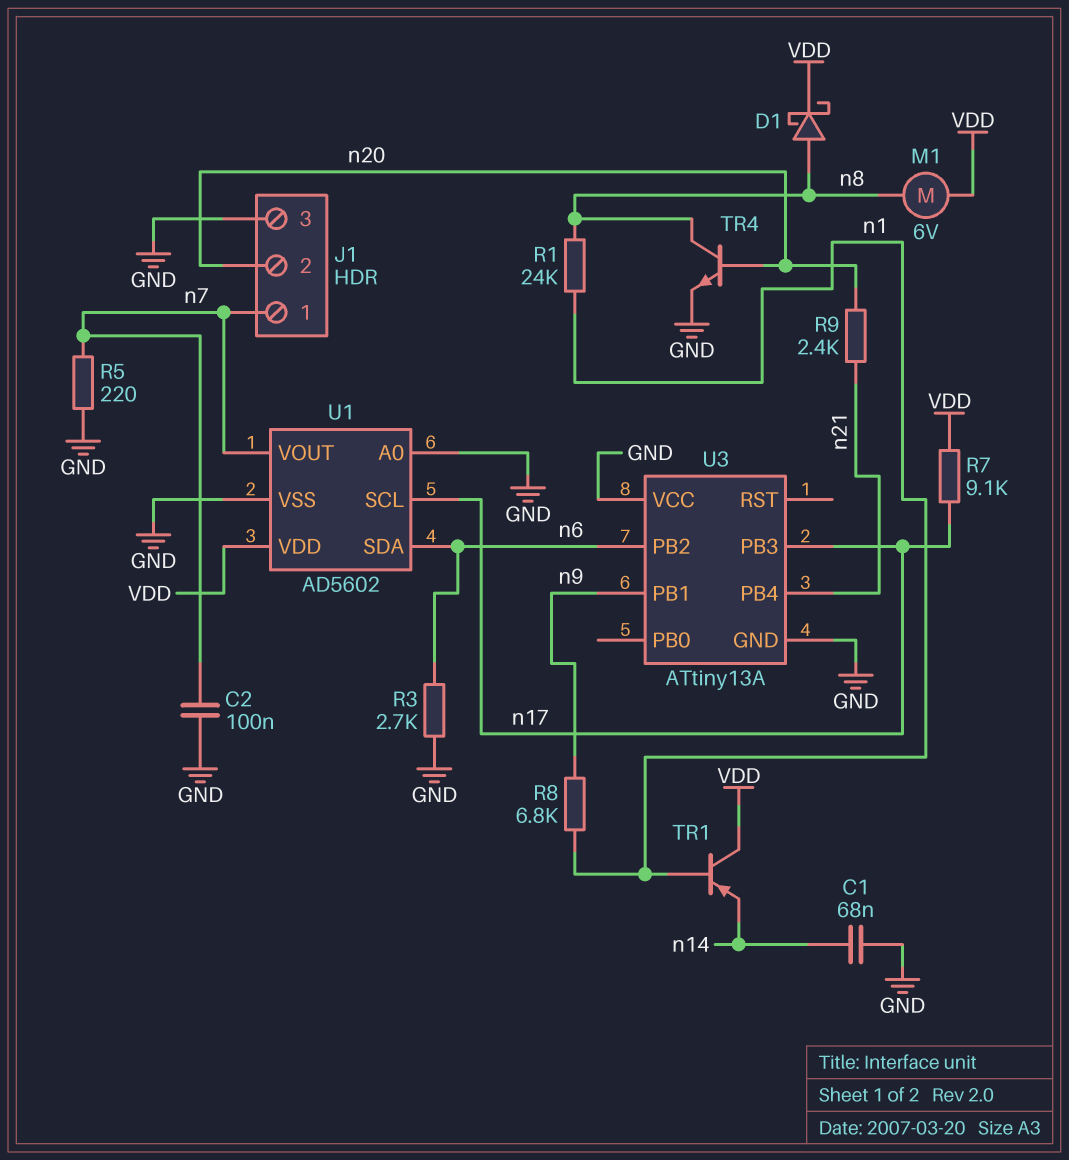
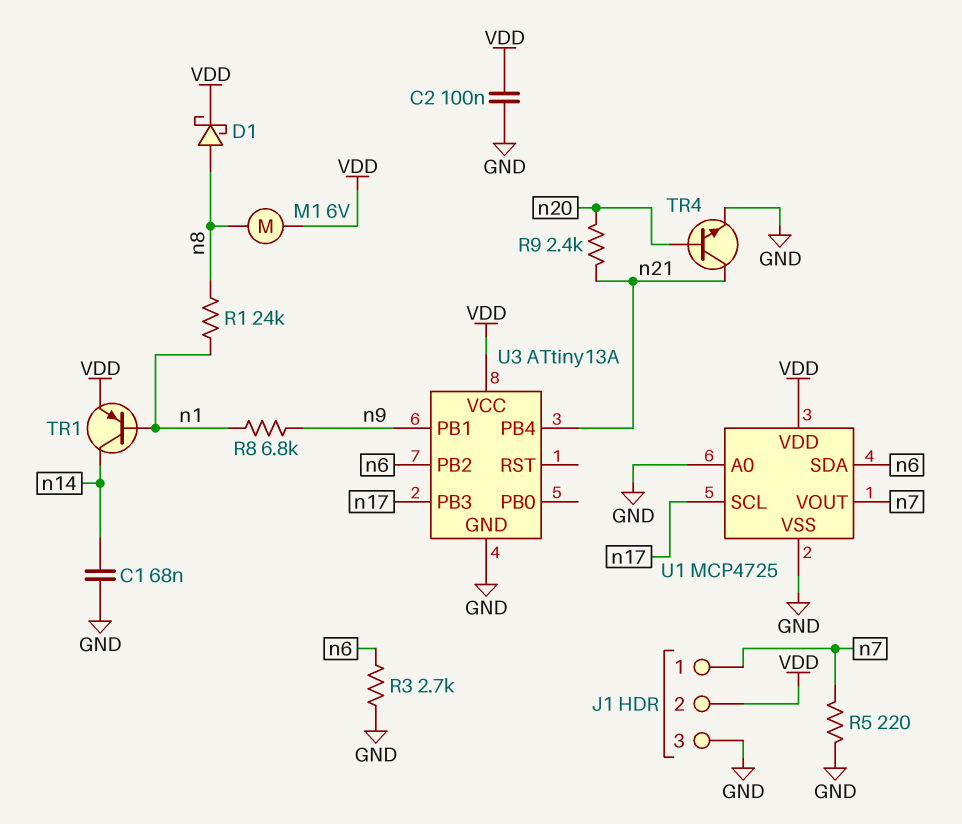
C2: 100nF (GND, n7) -> 100nF (GND, VDD)
J1 pin 2: n20 -> VDD
R7: 9.1k (VDD, n17) -> none
TR1: PNP (B n1, C VDD, E n14) -> PNP (B n1, C n14, E VDD)
TR4: NPN (B n20, C n8, E GND) -> NPN (B n20, C n21, E GND)
U1: AD5602 -> MCP4725
U3 pin VCC: GND -> VDD

